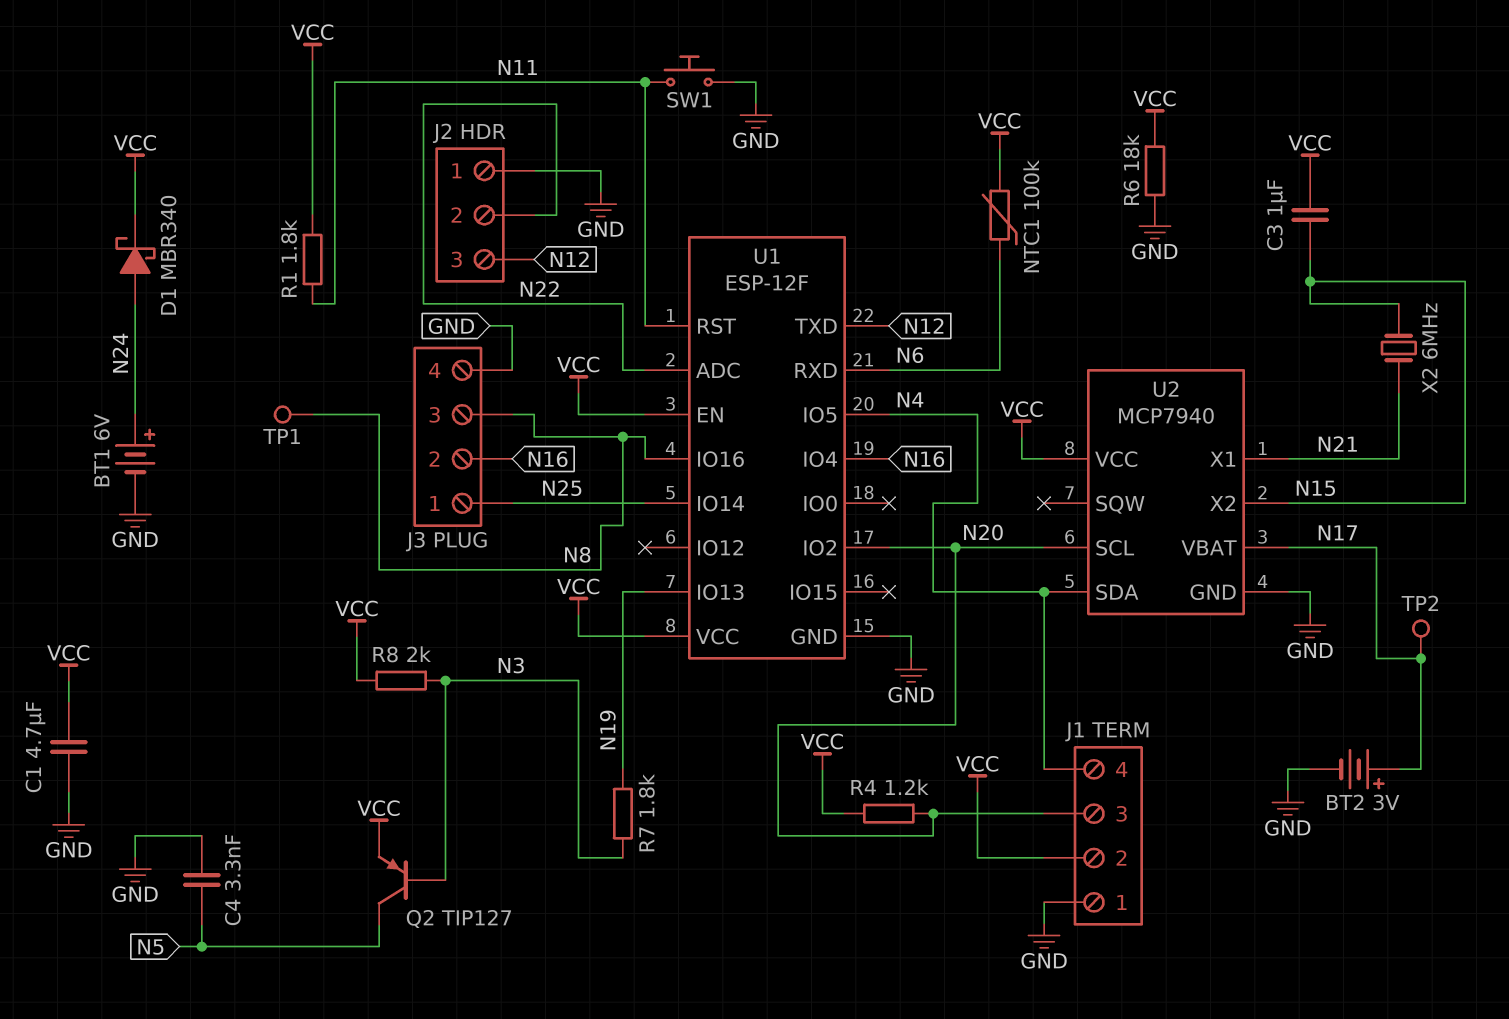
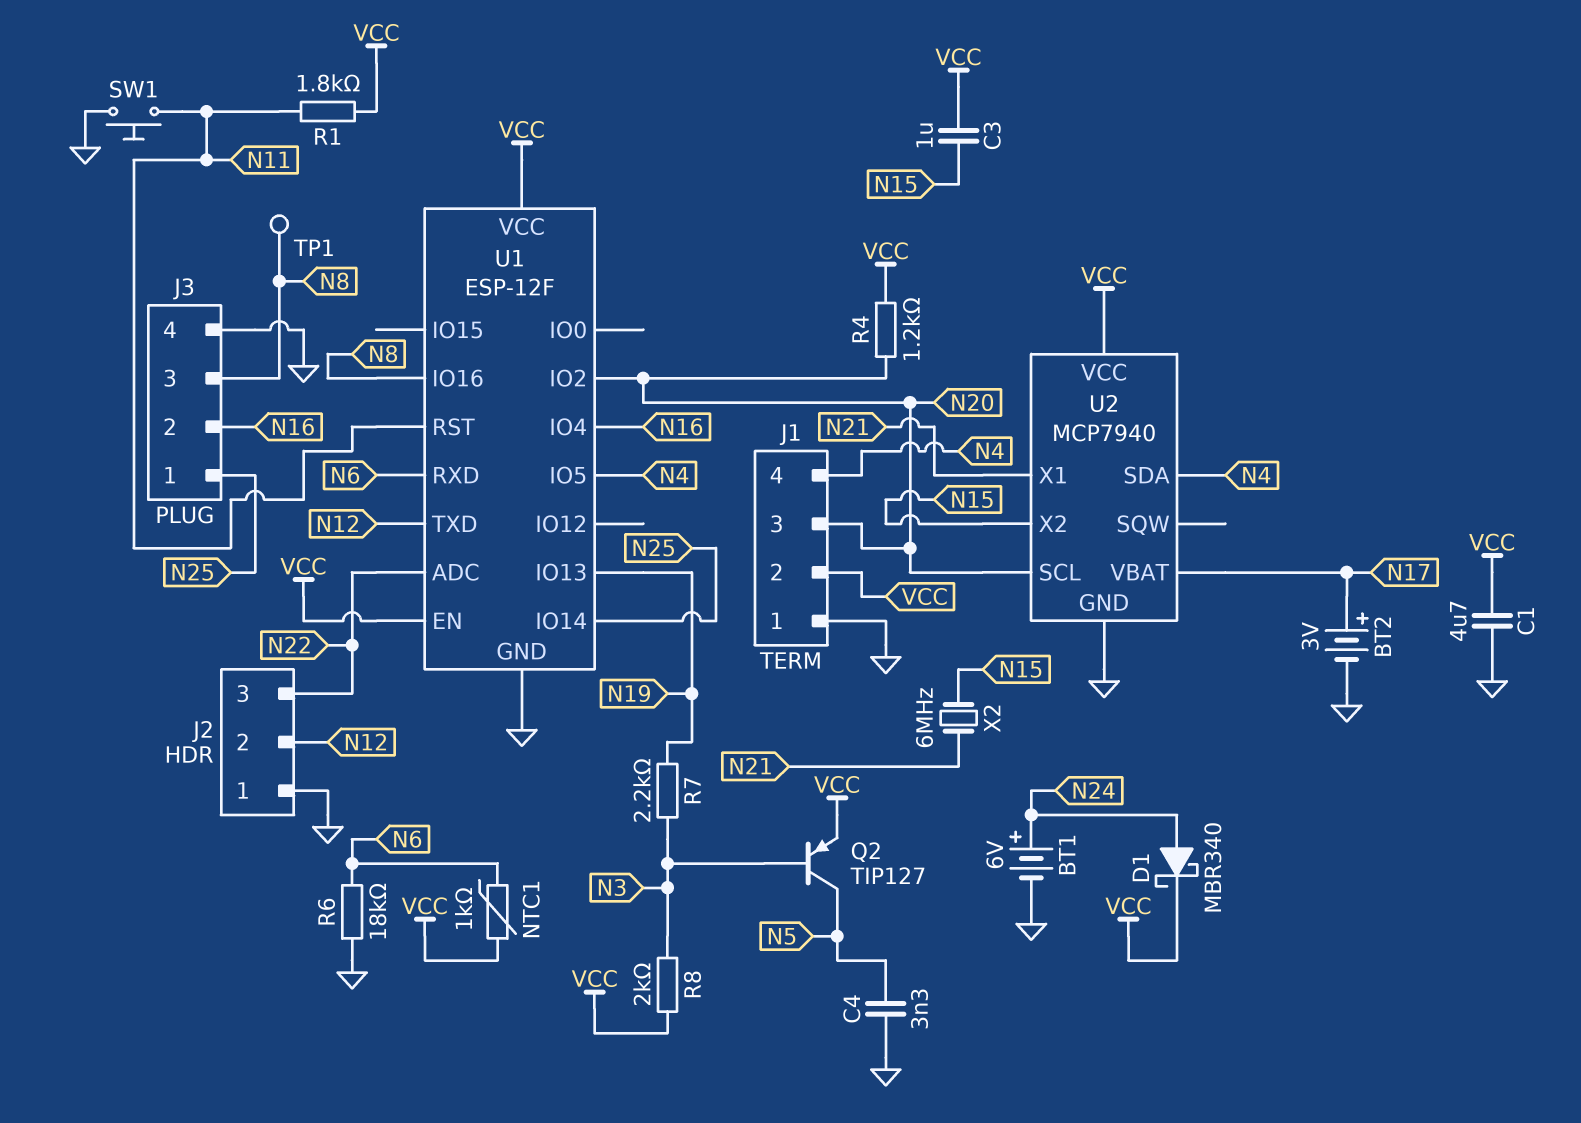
J2 pin 2: N22 -> N12
J2 pin 3: N12 -> N22
NTC1: 100k (N6, VCC) -> 1k (N6, VCC)
R6: 18k (GND, VCC) -> 18k (GND, N6)
R7: 1.8k (N3, N19) -> 2.2k (N3, N19)
TP2: test point (N17) -> none

